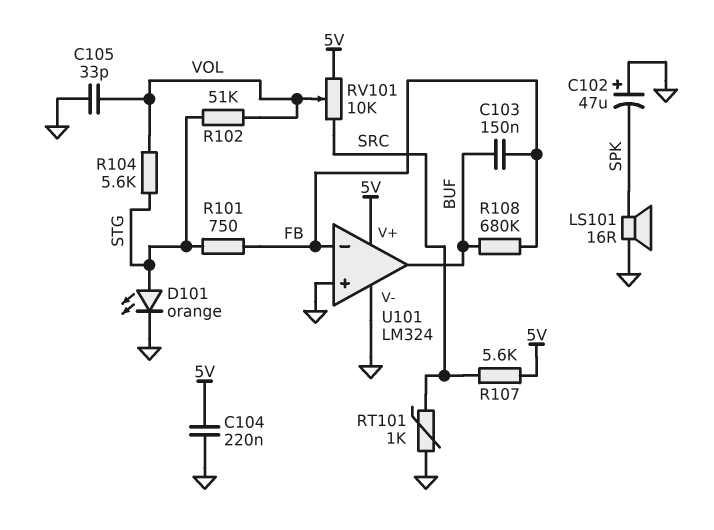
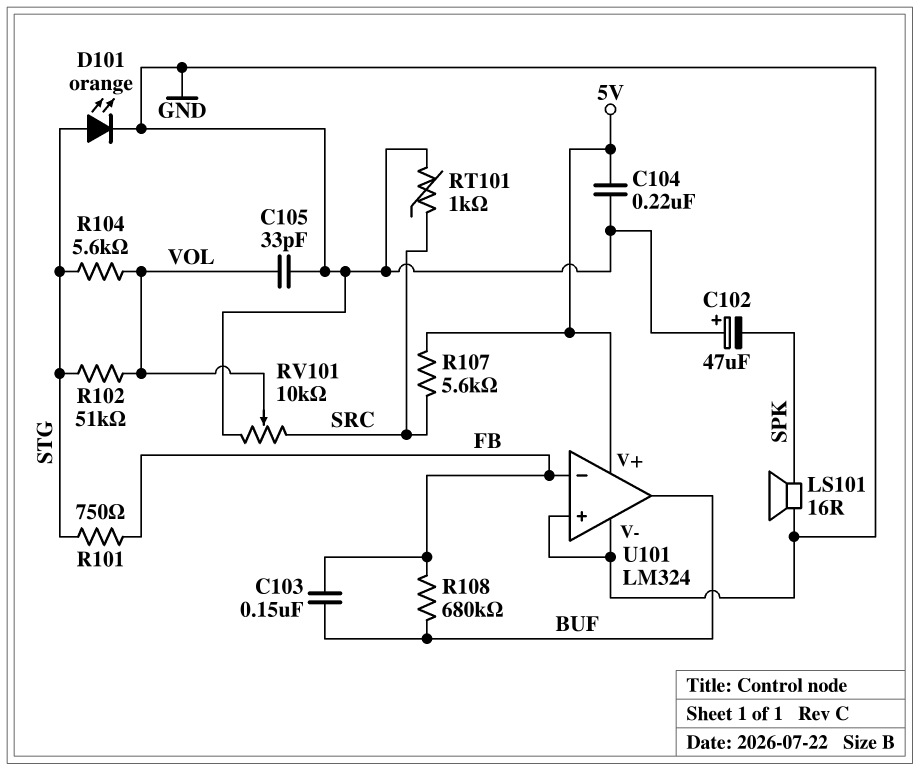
RV101: 10k (5V, SRC, wiper VOL) -> 10k (GND, SRC, wiper VOL)

